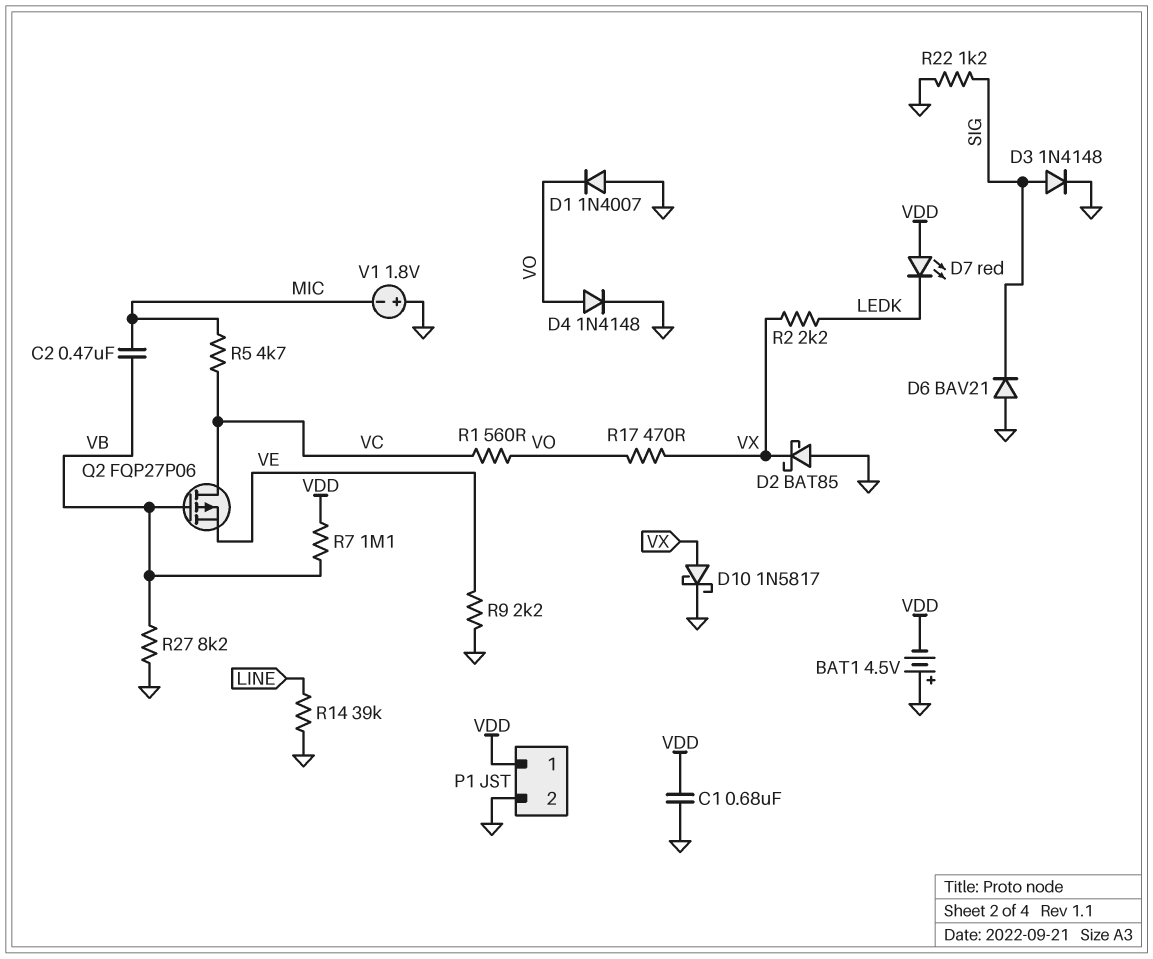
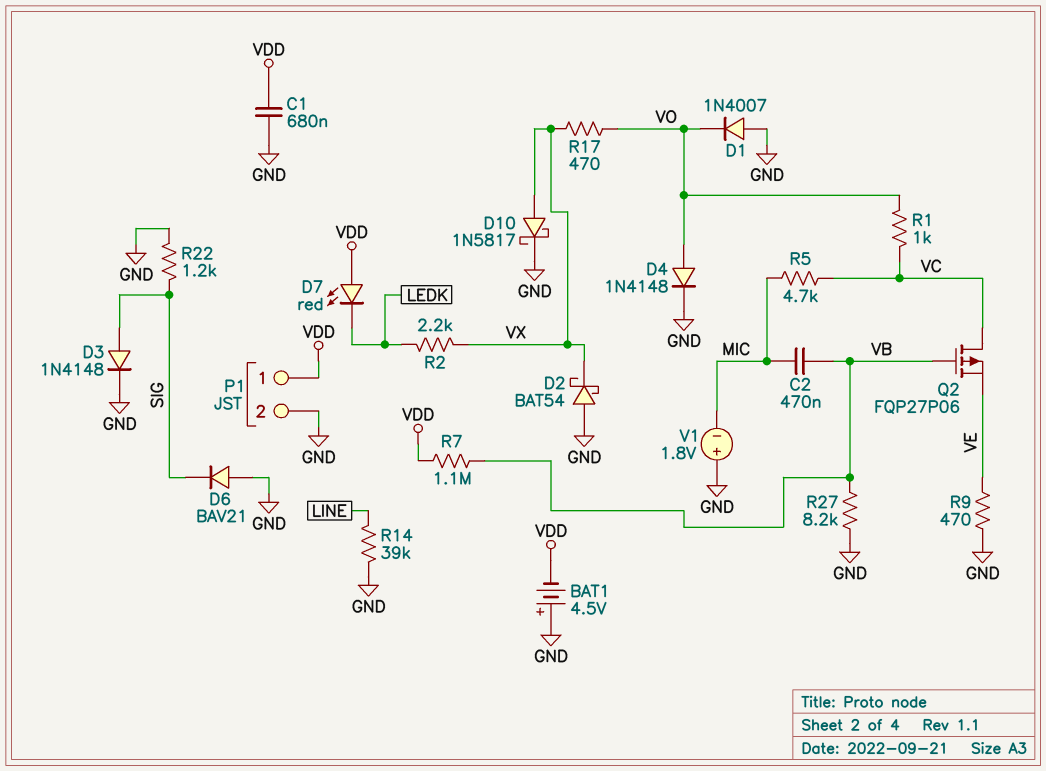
D2: schottky BAT85 (A GND, K VX) -> schottky BAT54 (A GND, K VX)
R1: 560 (VC, VO) -> 1k (VC, VO)
R9: 2.2k (GND, VE) -> 470 (GND, VE)

